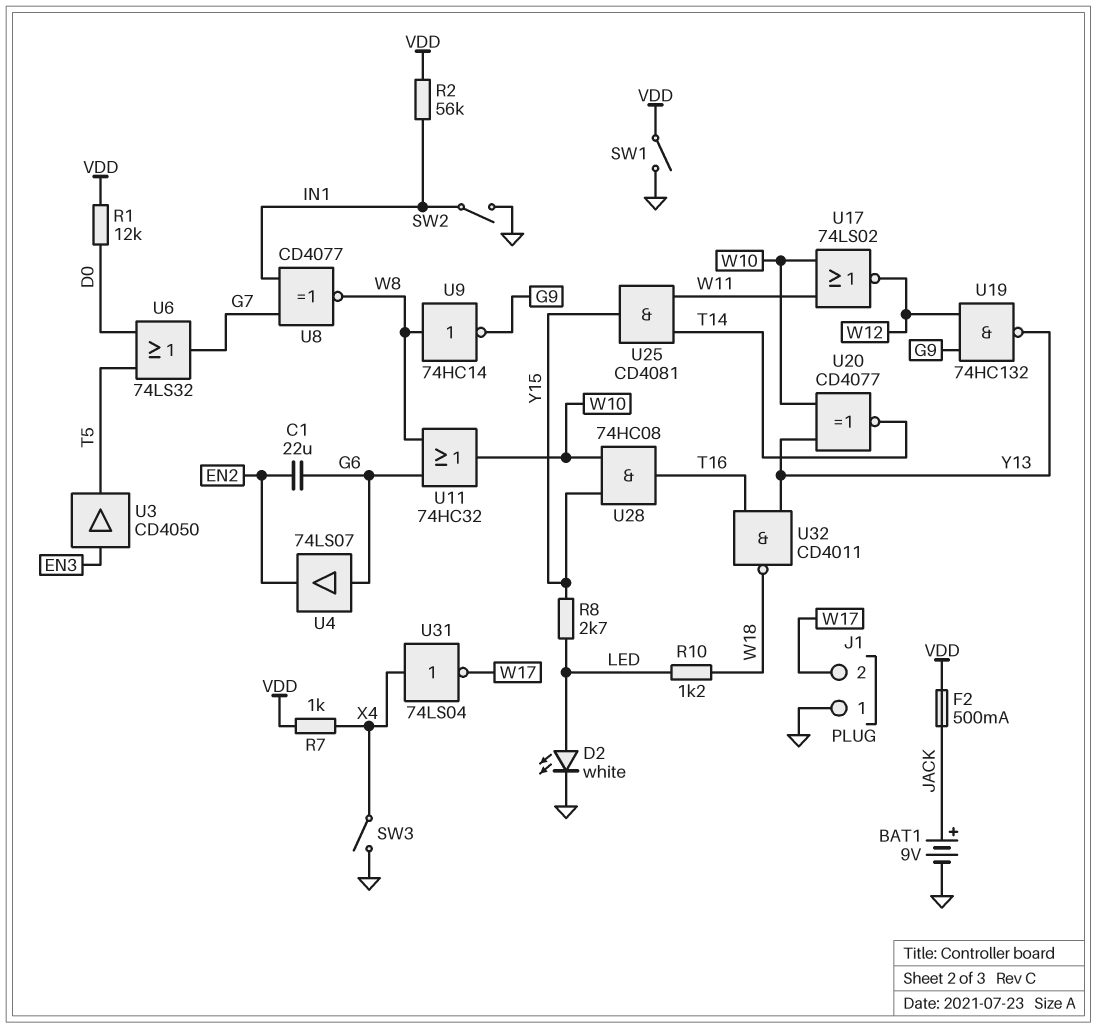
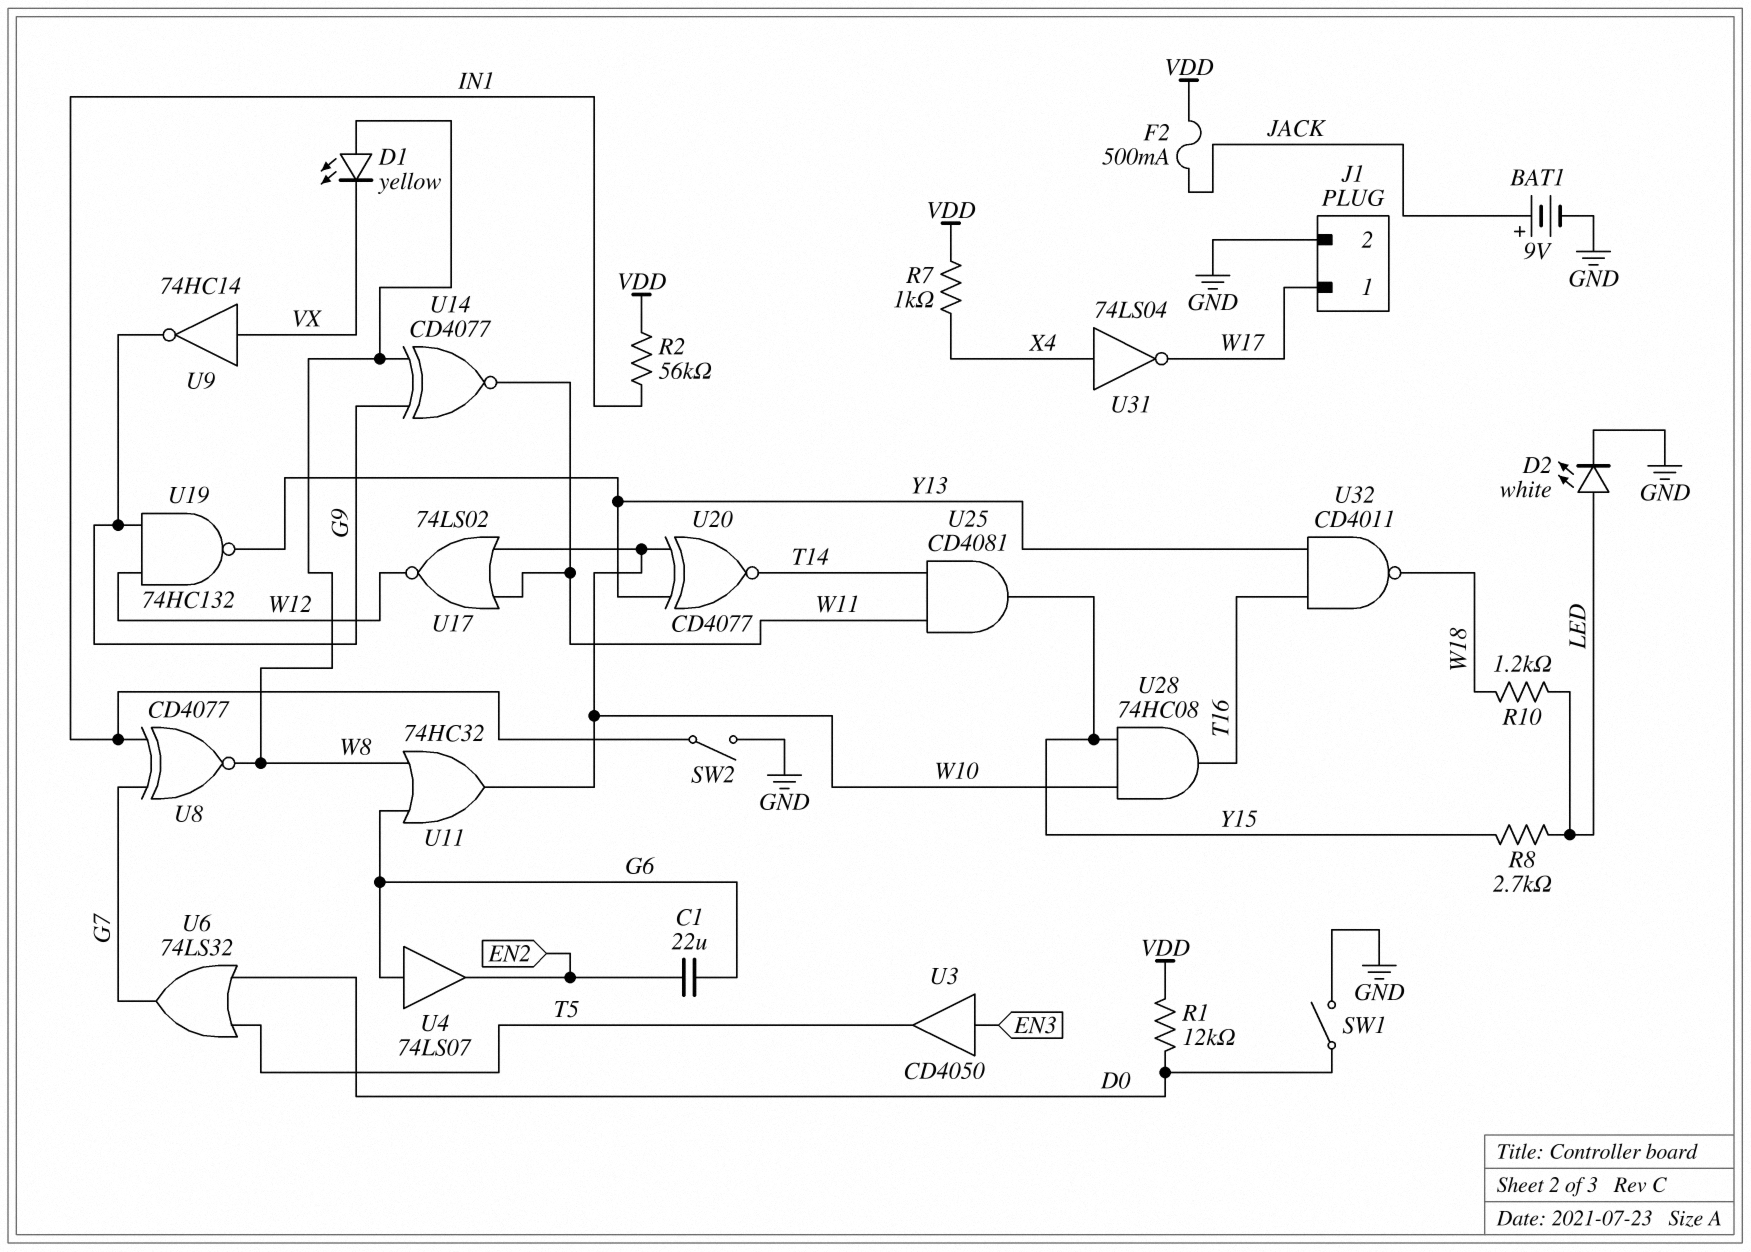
D1: none -> LED yellow (A W8, K VX)
J1 pin 1: GND -> W17
J1 pin 2: W17 -> GND
SW1: switch (GND, VDD) -> switch (D0, GND)
SW3: switch (GND, X4) -> none
U9: NOT 74HC14 (in W8, out G9) -> NOT 74HC14 (in VX, out G9)
U14: none -> XNOR CD4077 (in G9, in W8, out W11)

